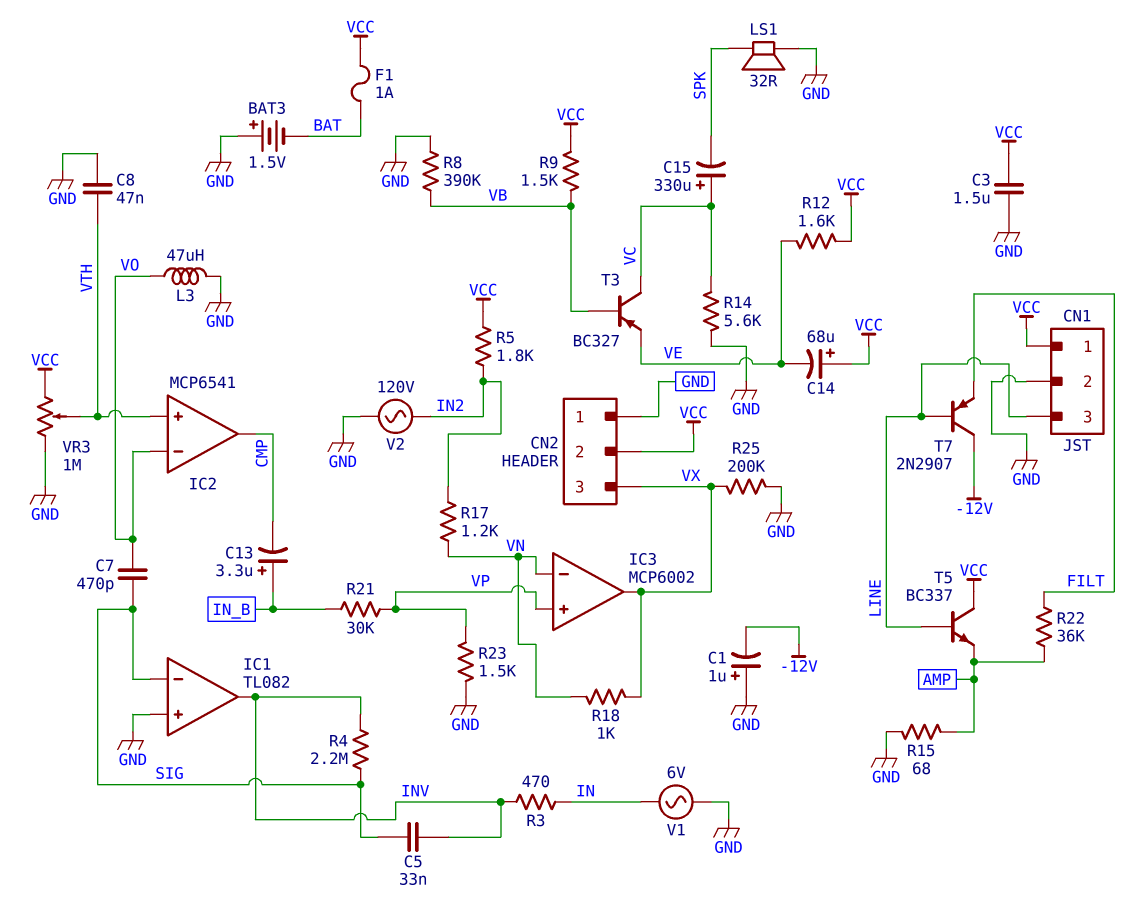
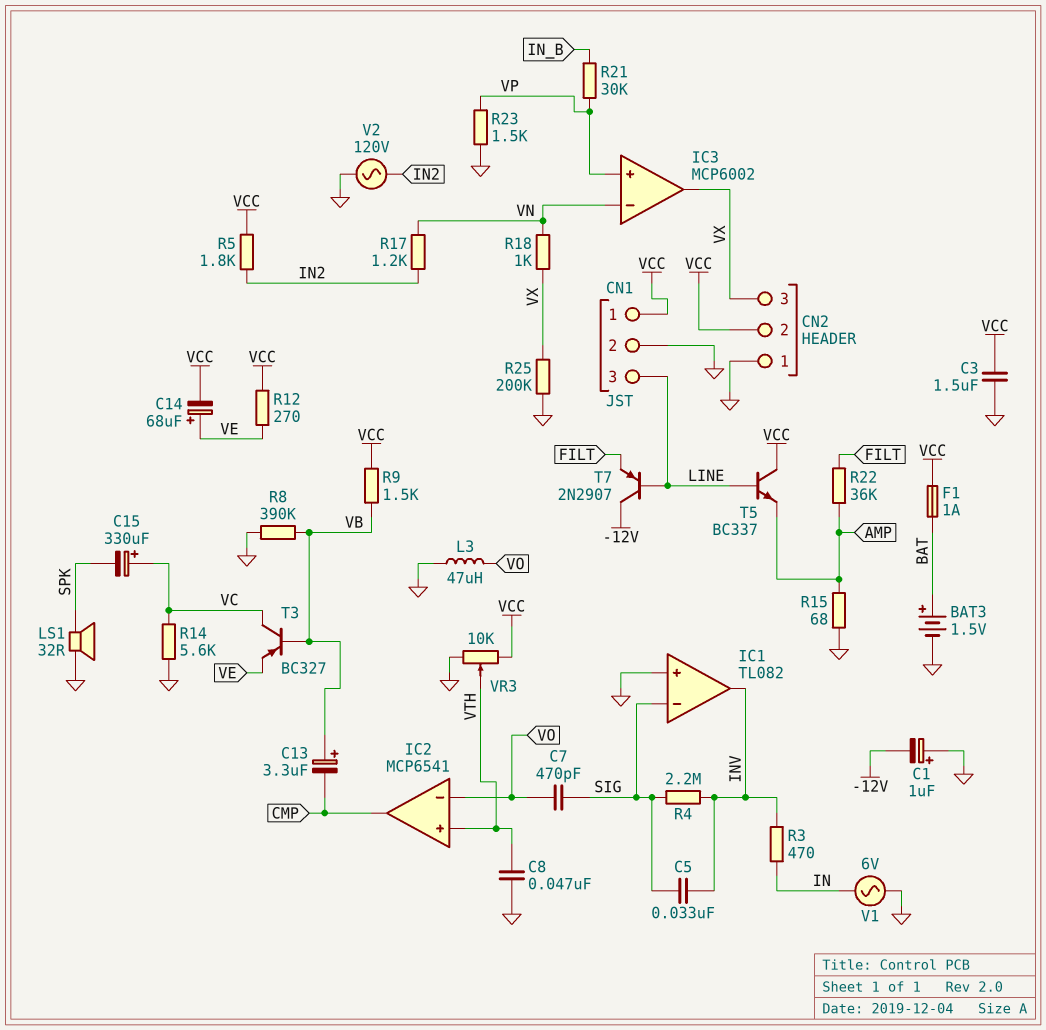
BAT3: 1.5V (plus GND, minus BAT) -> 1.5V (plus BAT, minus GND)
C13: 3.3uF (plus IN_B, minus CMP) -> 3.3uF (plus VB, minus CMP)
C14: 68uF (plus VCC, minus VE) -> 68uF (plus VE, minus VCC)
R12: 1.6k (VCC, VE) -> 270 (VCC, VE)
VR3: 1M (GND, VCC, wiper VTH) -> 10k (GND, VCC, wiper VTH)

